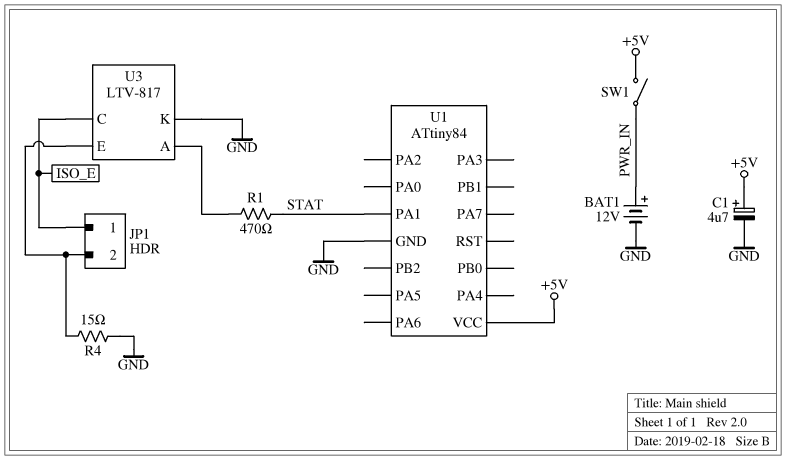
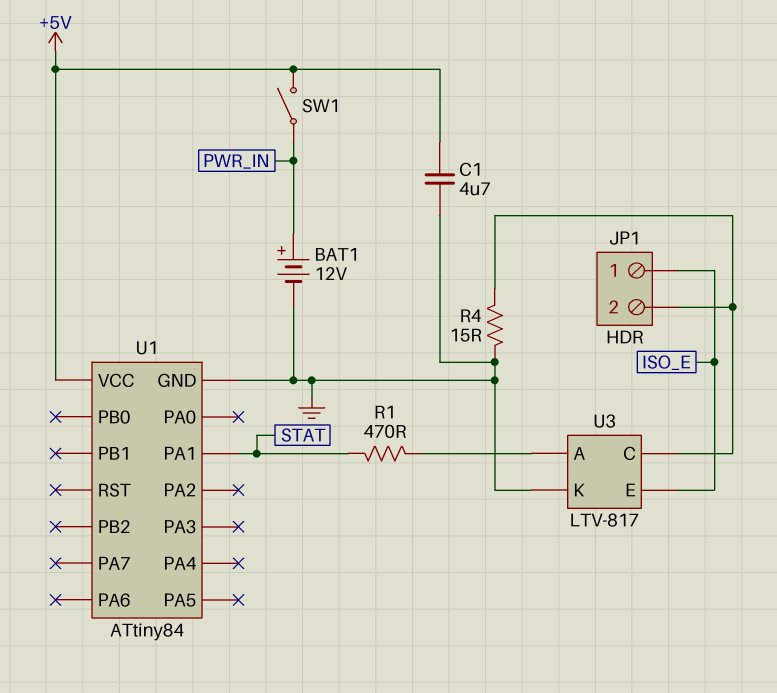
C1: 4.7uF (plus +5V, minus GND) -> 4.7uF (+5V, GND)
U3 pin C: ISO_E -> JP1/2
U3 pin E: JP1/2 -> ISO_E

